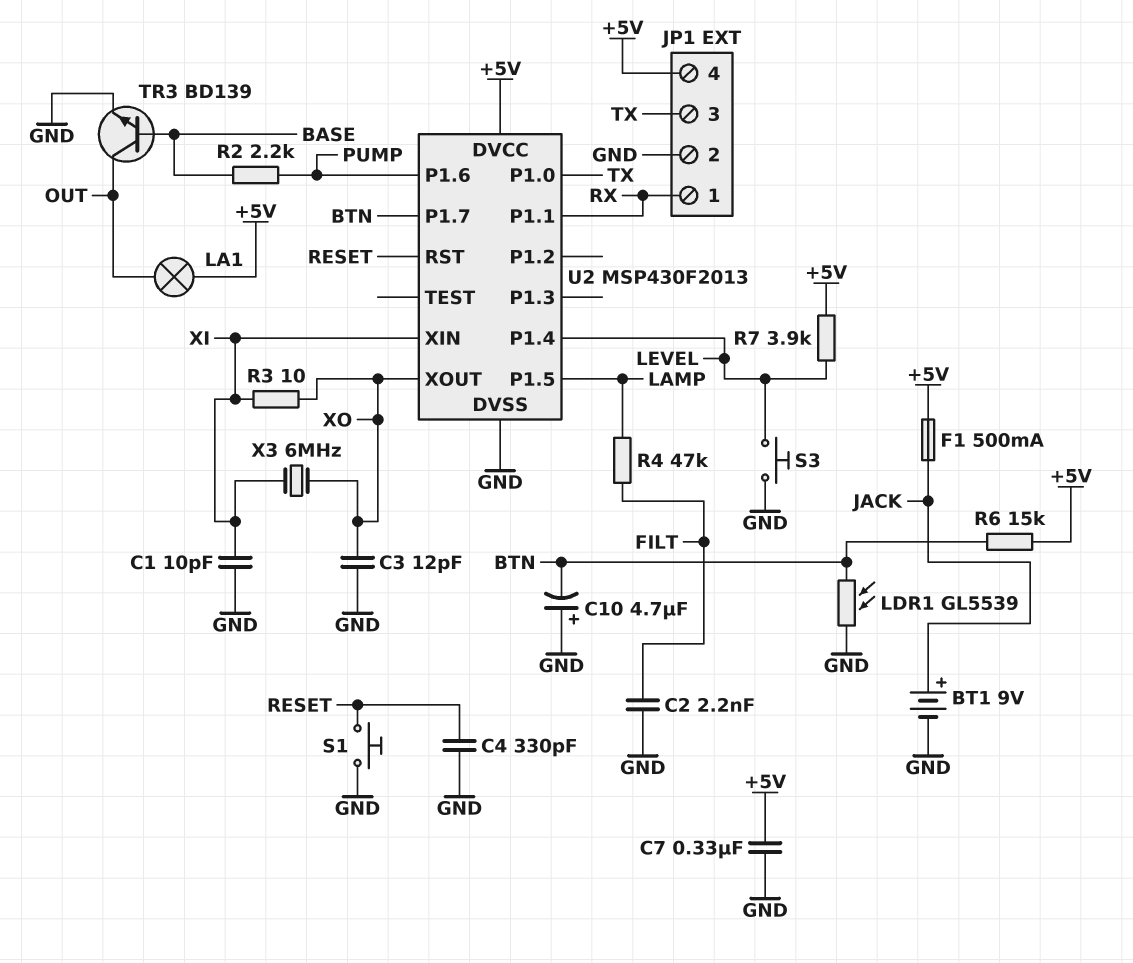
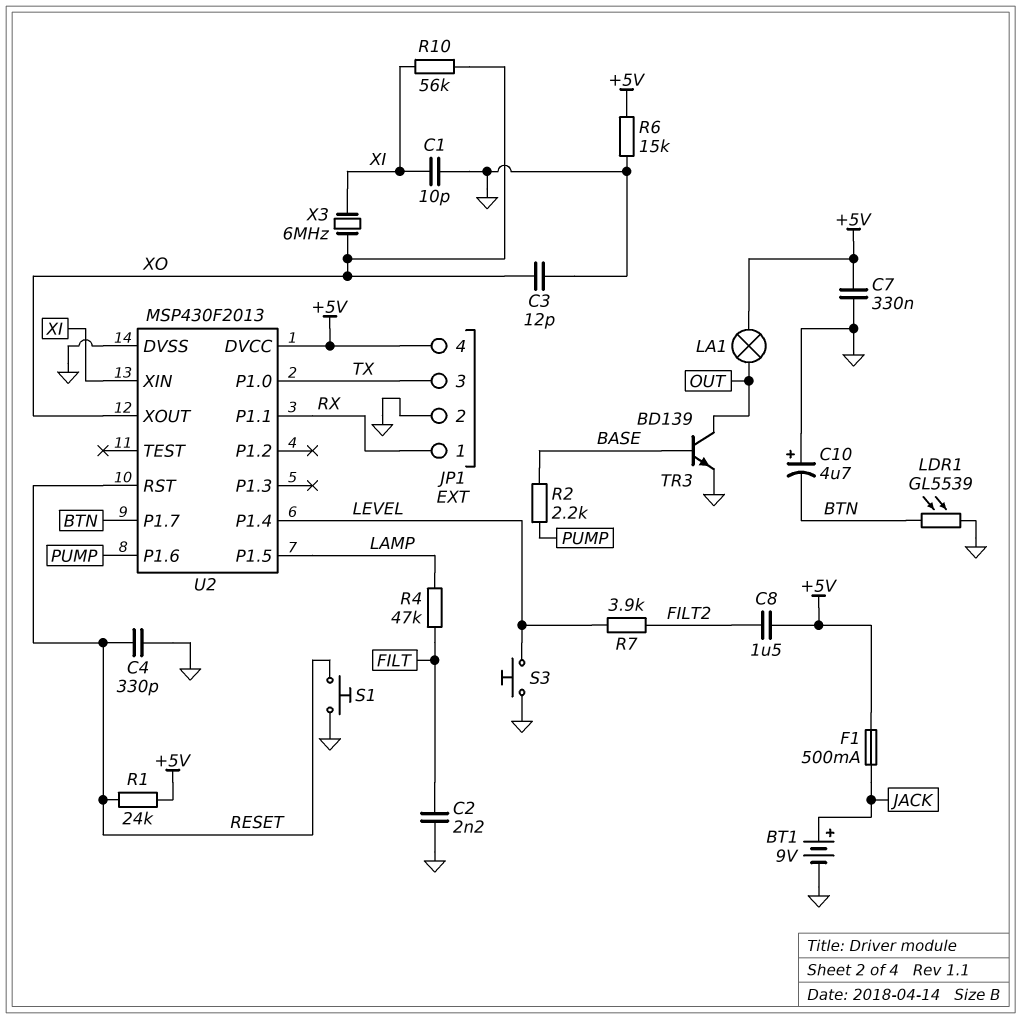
C8: none -> 1.5uF (+5V, FILT2)
R1: none -> 24k (+5V, RESET)
R3: 10 (XI, XO) -> none
R6: 15k (+5V, BTN) -> 15k (+5V, GND)
R7: 3.9k (+5V, LEVEL) -> 3.9k (FILT2, LEVEL)
R10: none -> 56k (XI, XO)

